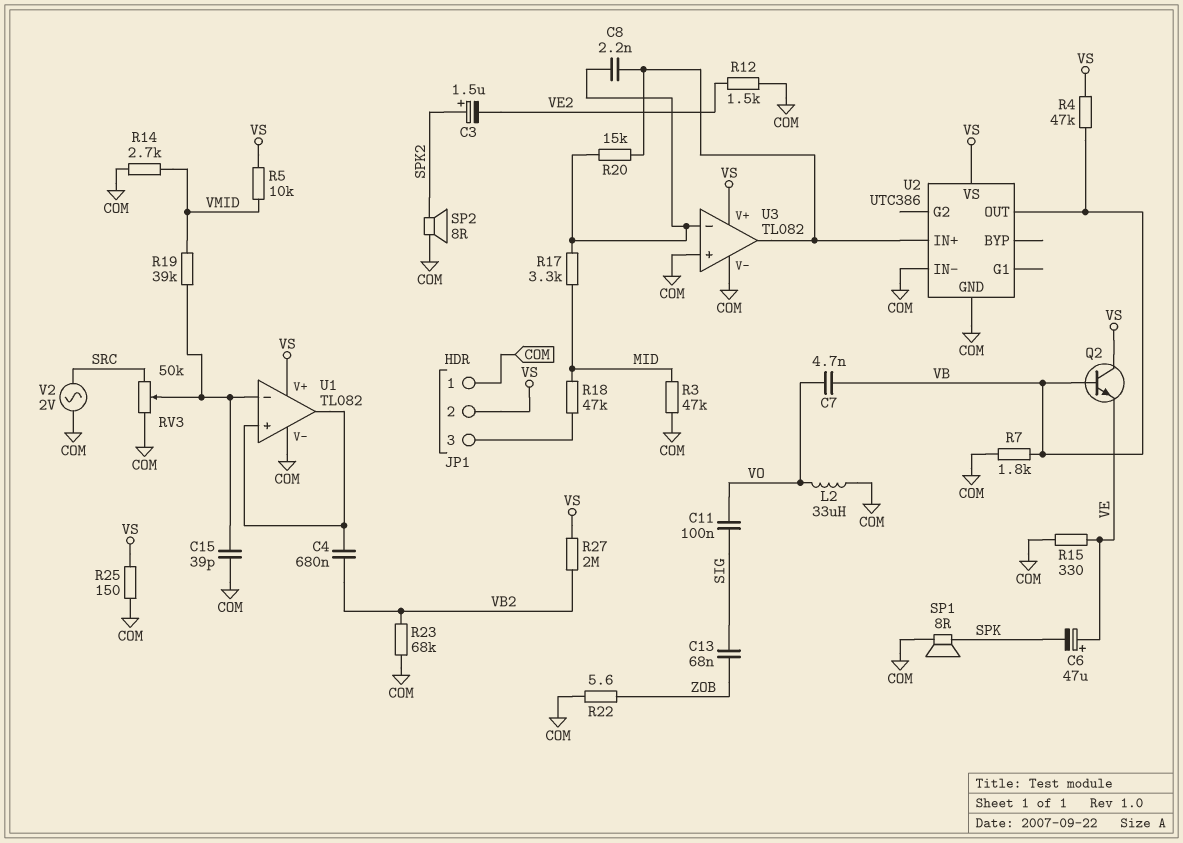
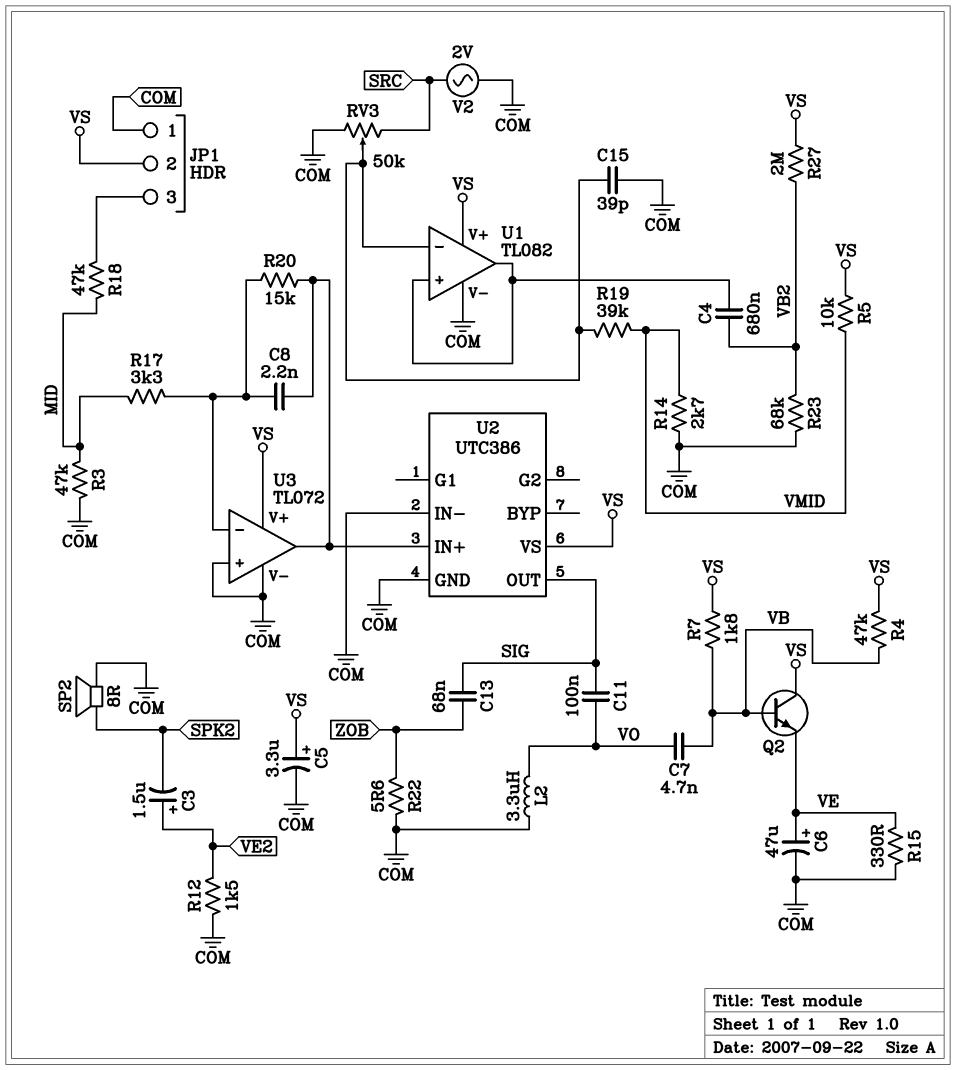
C3: 1.5uF (plus SPK2, minus VE2) -> 1.5uF (plus VE2, minus SPK2)
C5: none -> 3.3uF (plus VS, minus COM)
C6: 47uF (plus VE, minus SPK) -> 47uF (plus VE, minus COM)
L2: 33uH (COM, VO) -> 3.3uH (COM, VO)
R7: 1.8k (COM, VB) -> 1.8k (VB, VS)
R25: 150 (COM, VS) -> none
SP1: speaker 8R (COM, SPK) -> none
U2 pin OUT: VB -> SIG
U3: TL082 -> TL072

